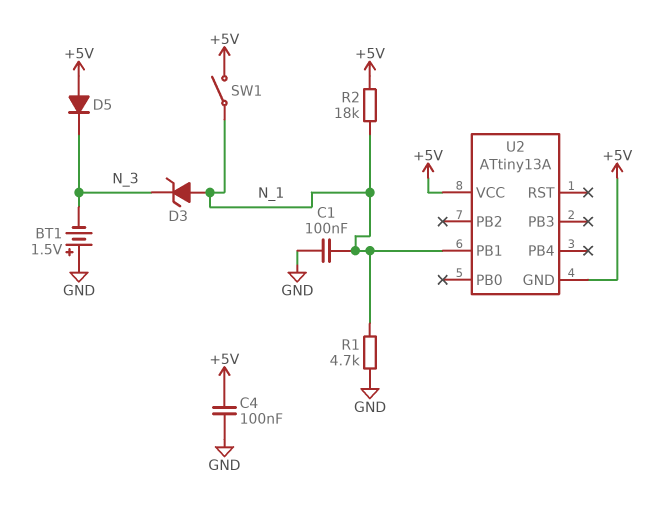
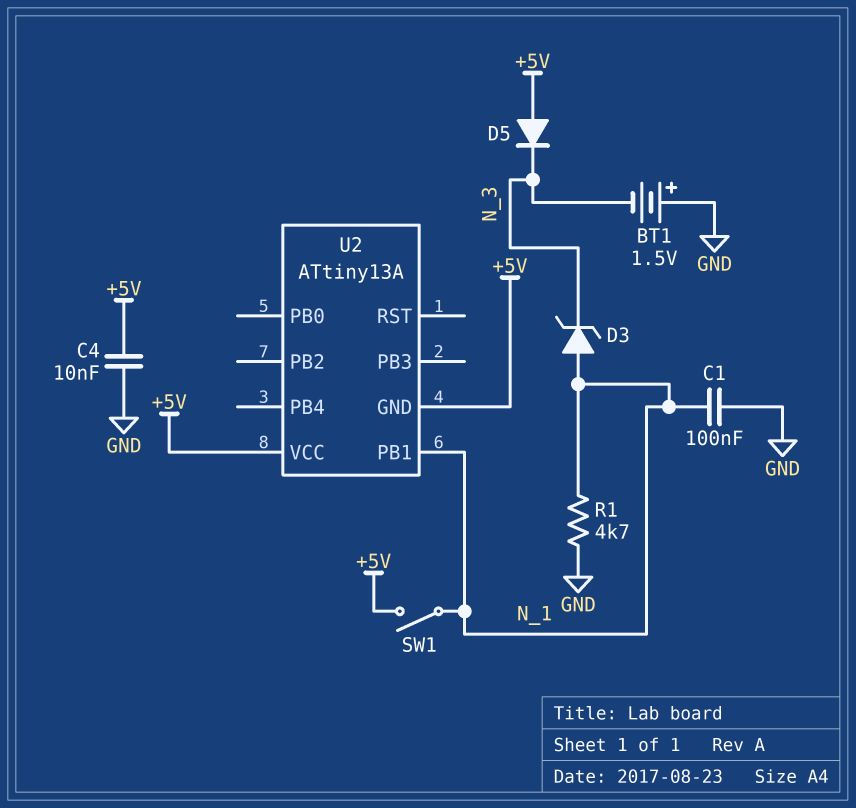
C4: 100nF (+5V, GND) -> 10nF (+5V, GND)
R2: 18k (+5V, N_1) -> none

